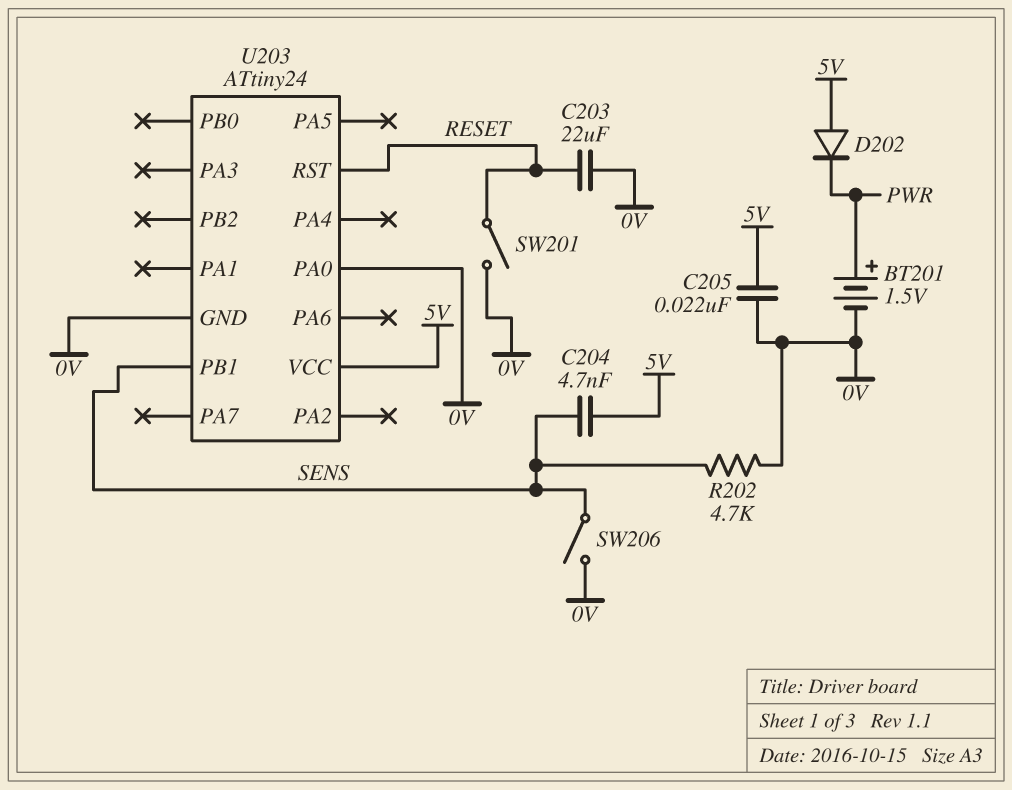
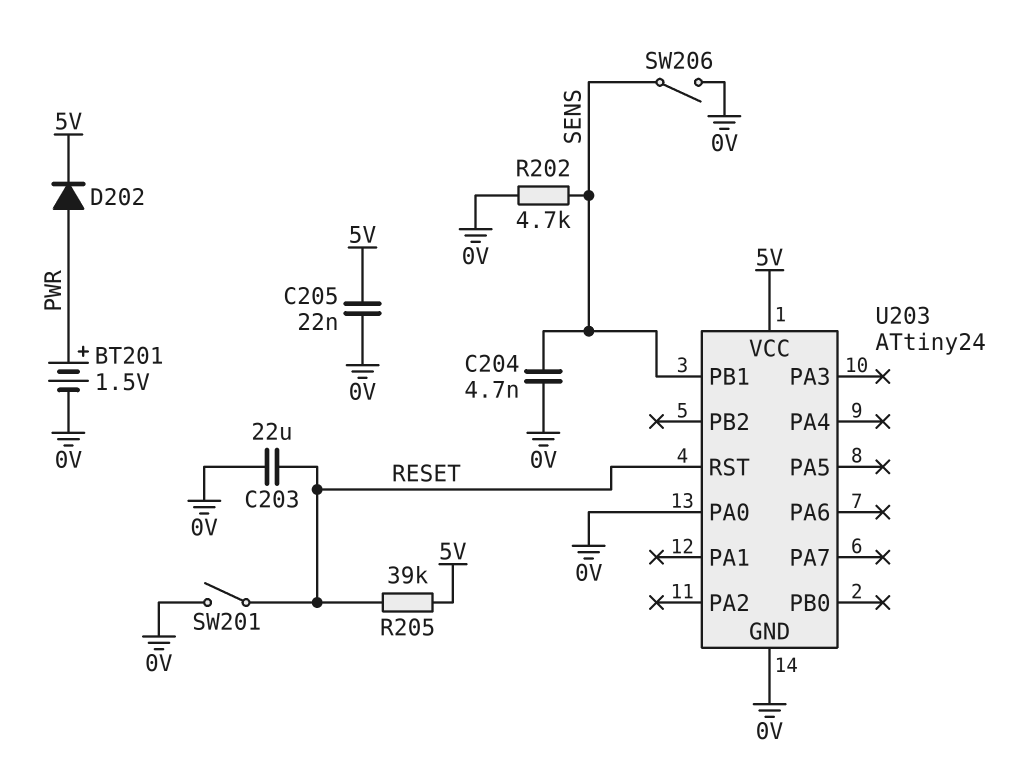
C204: 4.7nF (5V, SENS) -> 4.7nF (0V, SENS)
D202: diode (A 5V, K PWR) -> diode (A PWR, K 5V)
R205: none -> 39k (5V, RESET)

